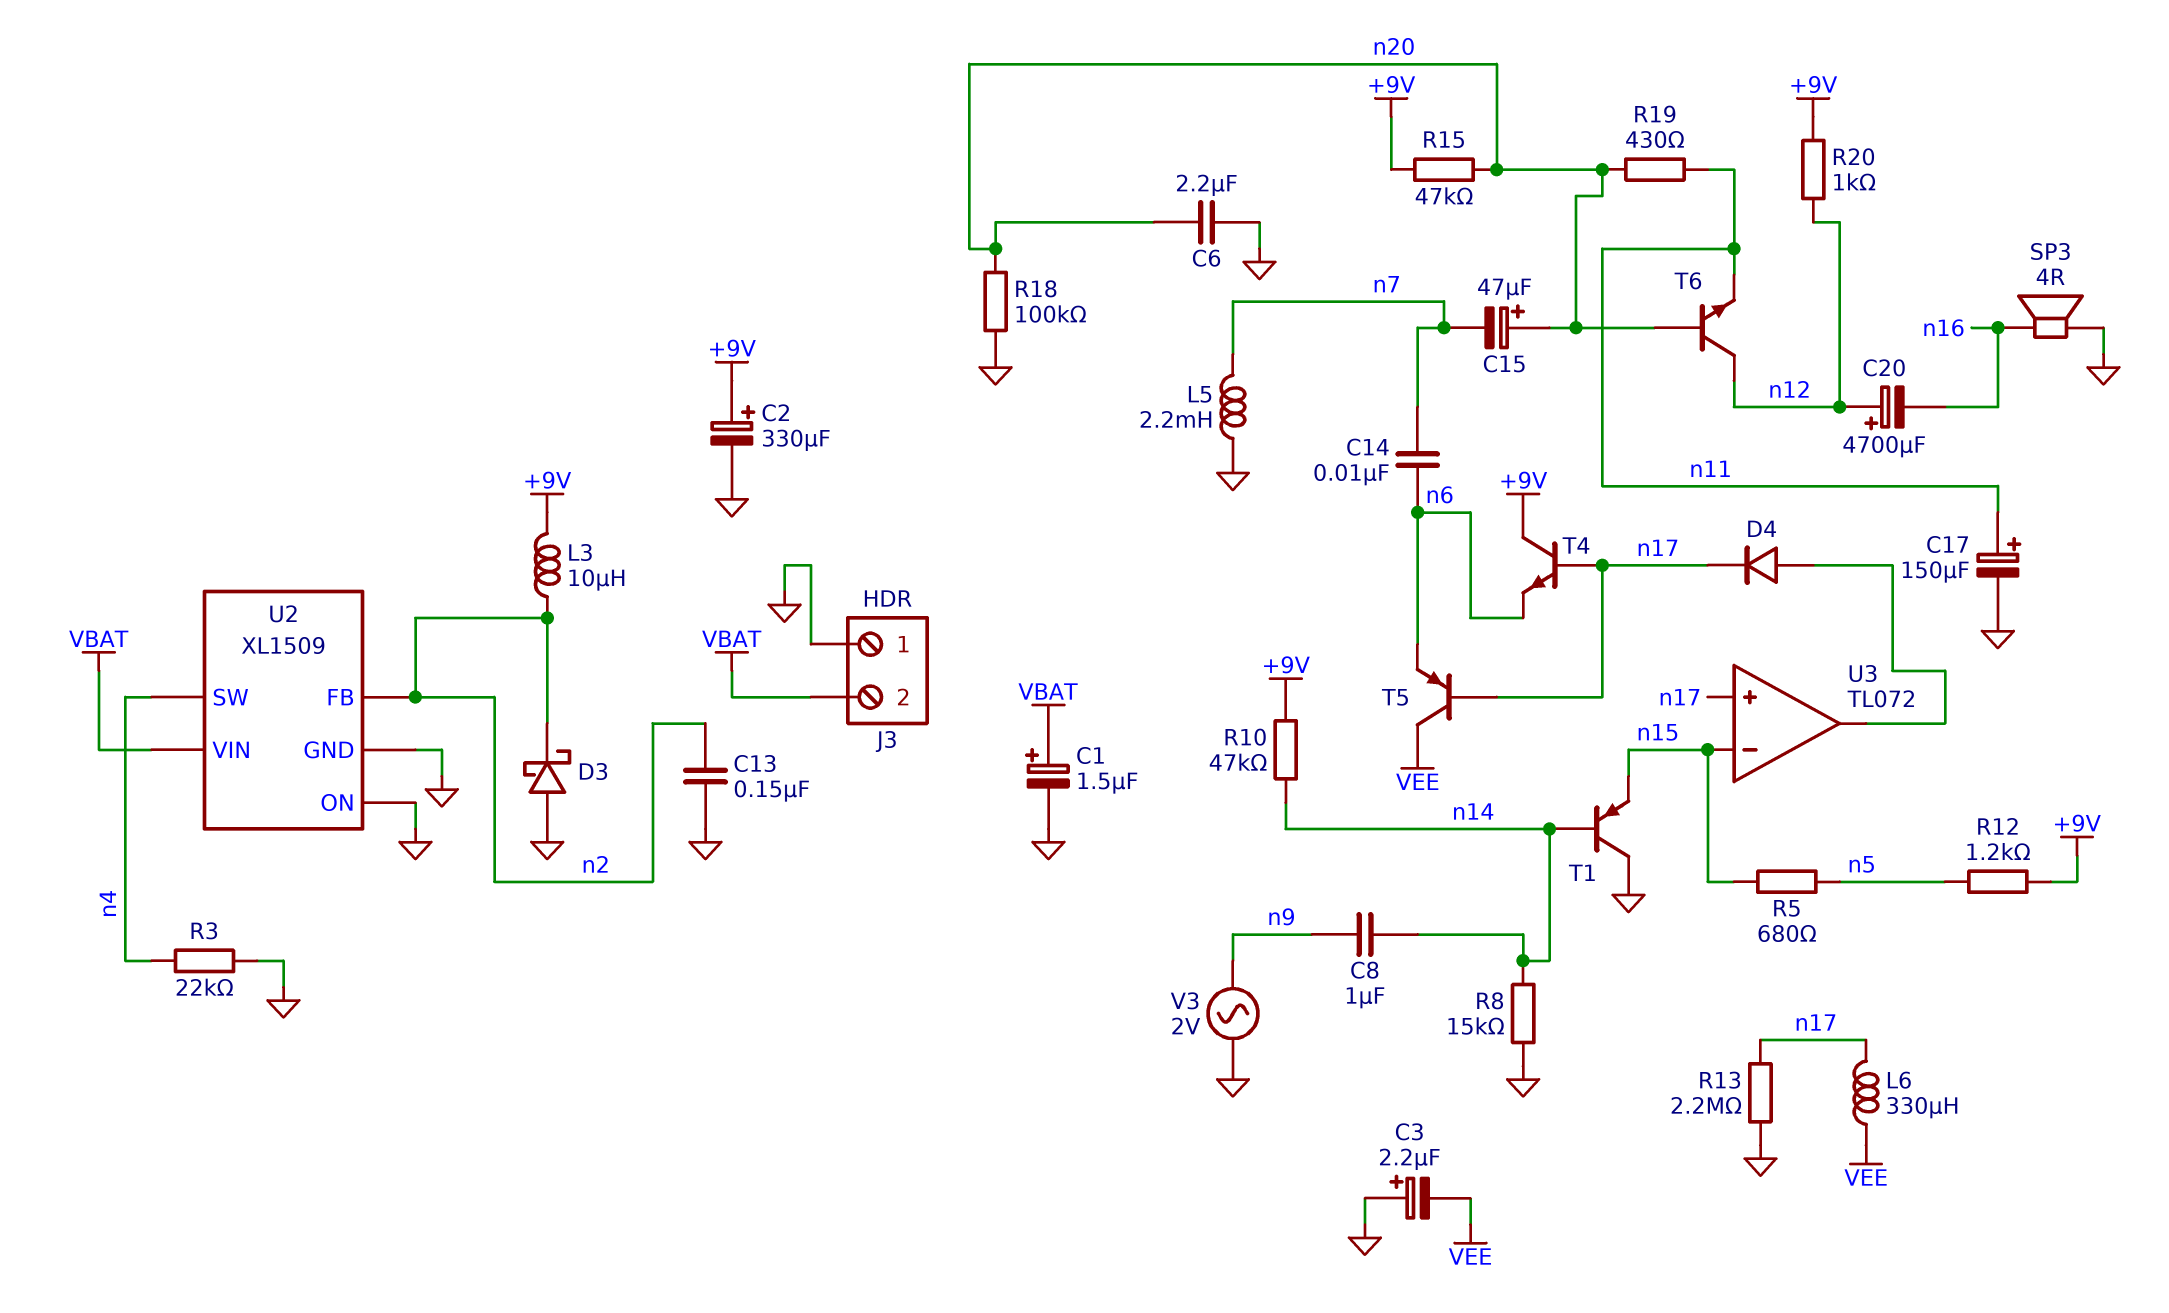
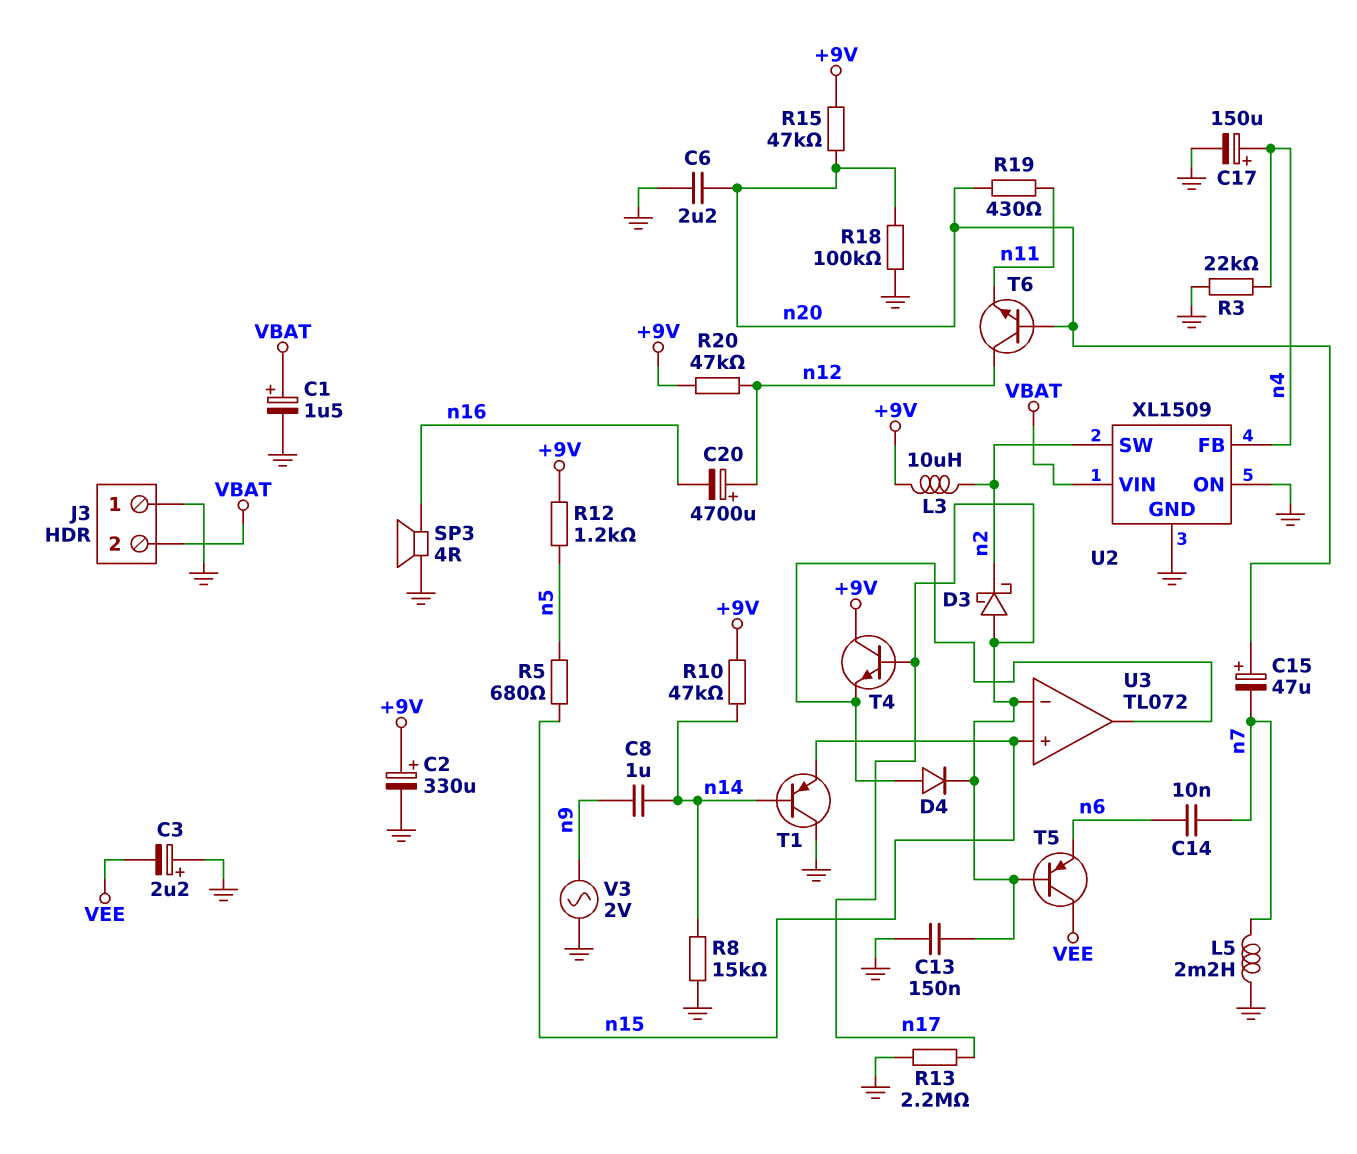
C13: 150nF (GND, n2) -> 150nF (GND, n17)
C17: 150uF (plus n11, minus GND) -> 150uF (plus n4, minus GND)
D3: schottky (A GND, K n2) -> schottky (A n17, K n2)
L6: 330uH (VEE, n17) -> none
R20: 1k (+9V, n12) -> 47k (+9V, n12)
T4: NPN (B n17, C +9V, E n6) -> NPN (B n17, C +9V, E U3/out)
U2 pin FB: n2 -> n4
U2 pin SW: n4 -> n2
U3 pin in+: n17 -> n15
U3 pin in-: n15 -> n17

